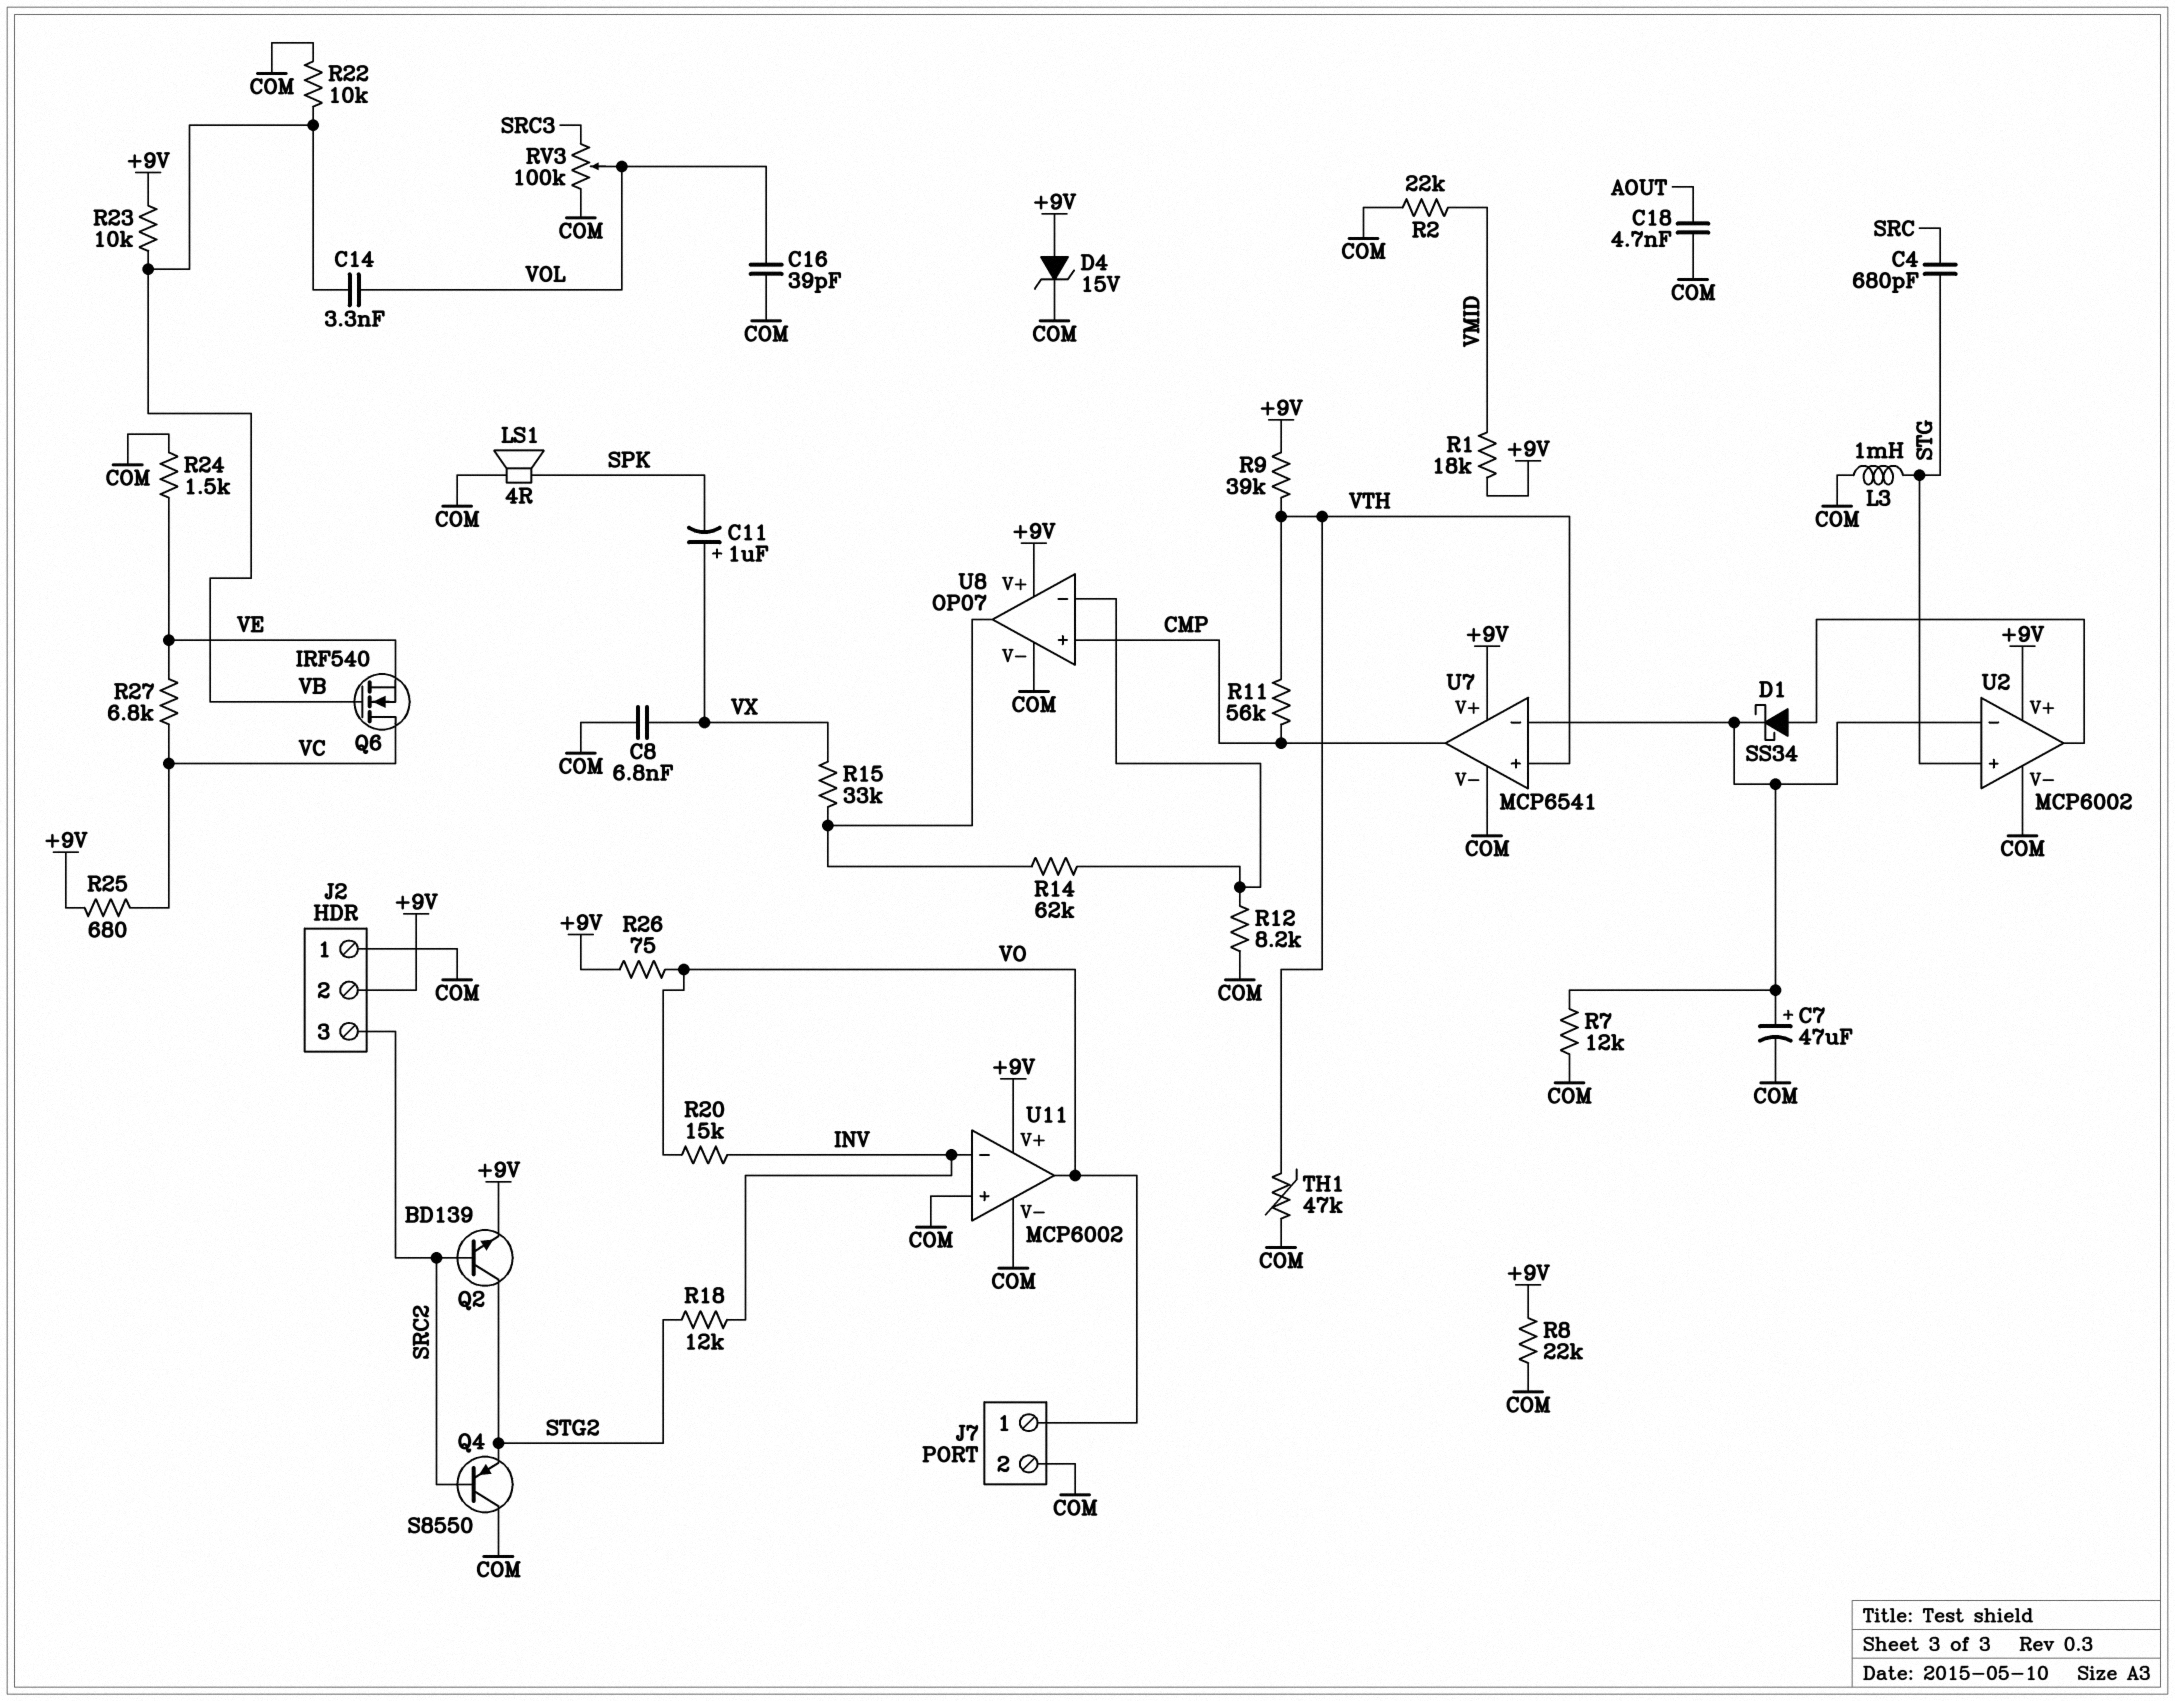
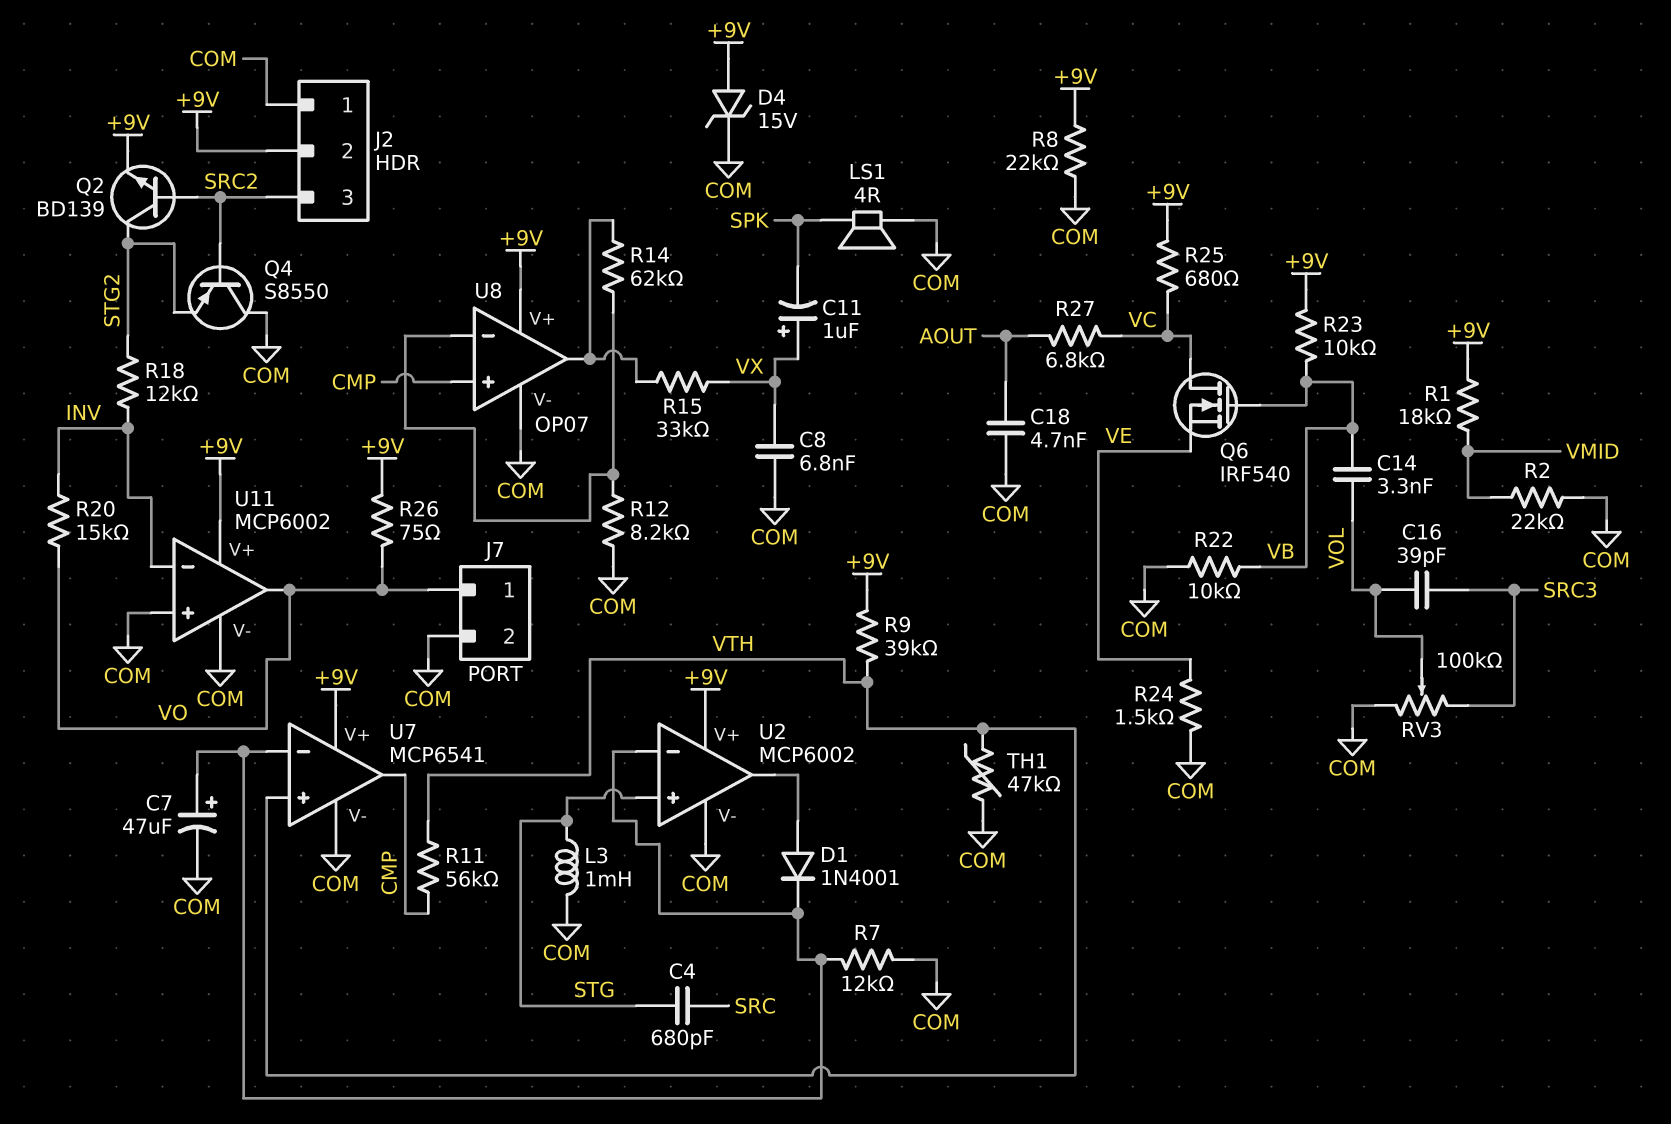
C16: 39pF (COM, VOL) -> 39pF (SRC3, VOL)
D1: schottky SS34 (A U2/out, K U2/in-) -> diode 1N4001 (A U2/out, K U2/in-)
R27: 6.8k (VC, VE) -> 6.8k (AOUT, VC)

